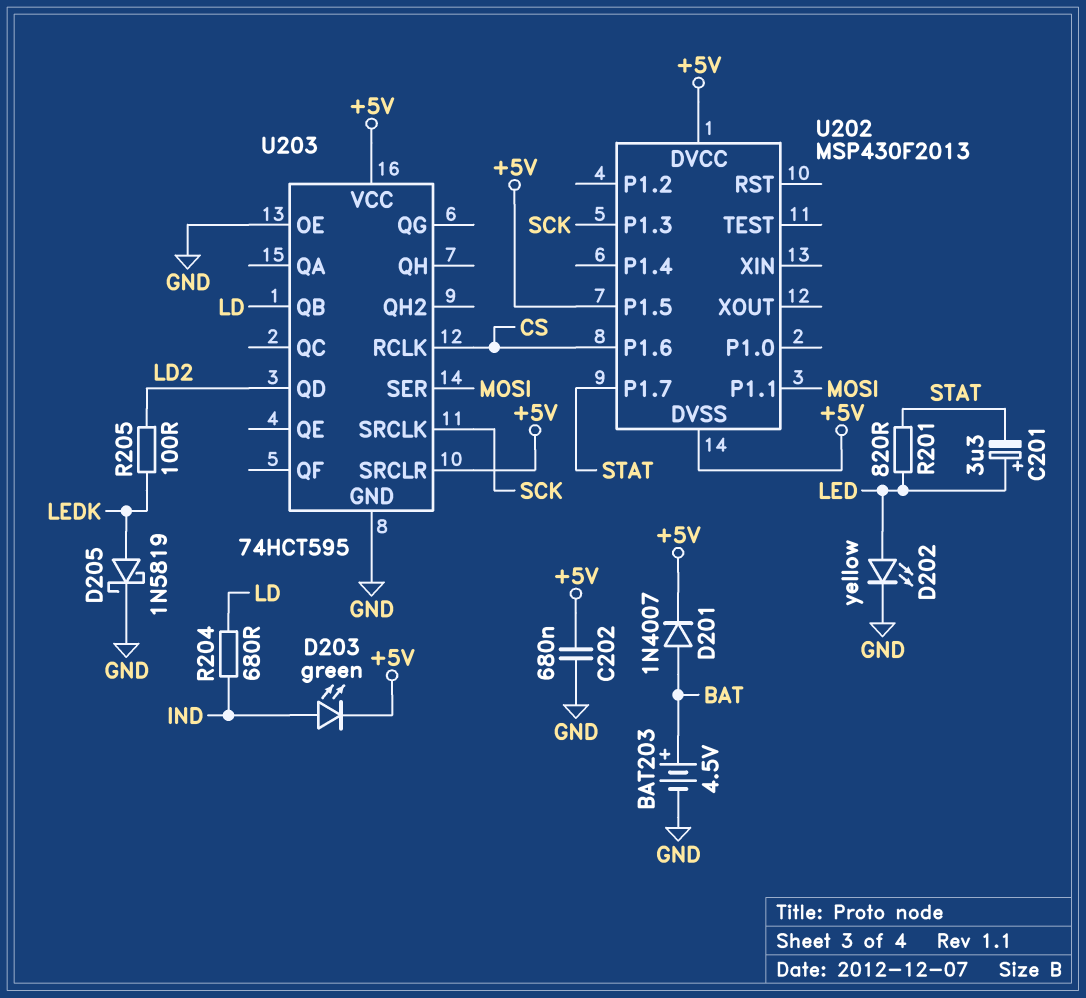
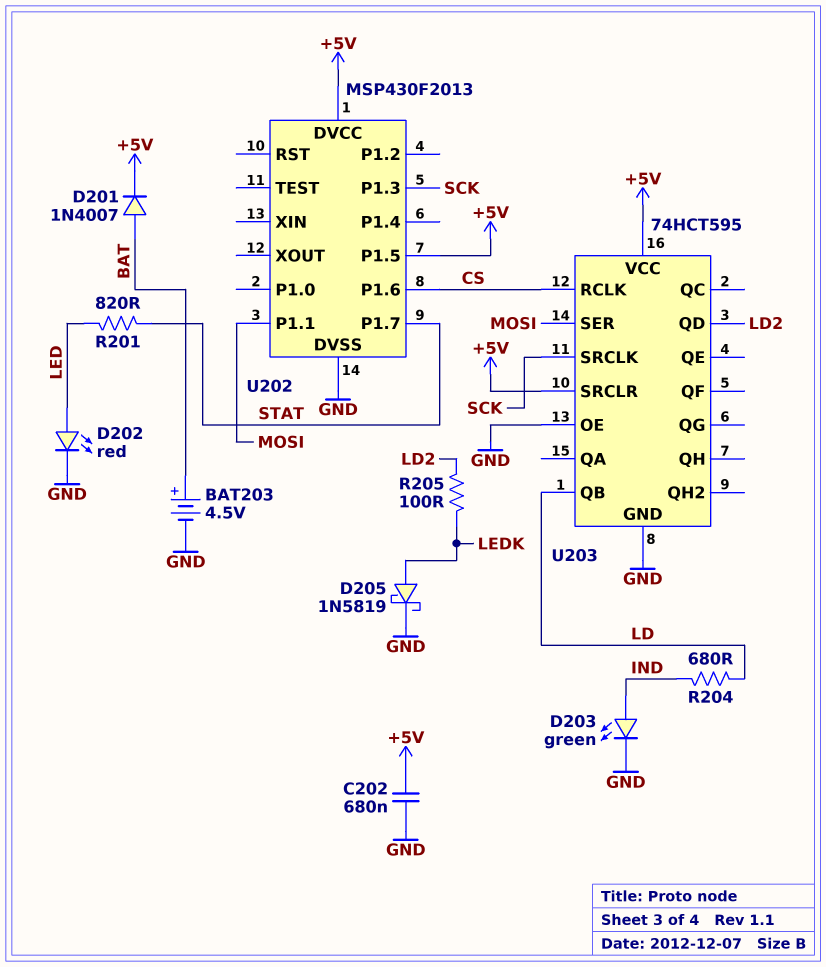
C201: 3.3uF (plus LED, minus STAT) -> none
D202: LED yellow (A LED, K GND) -> LED red (A LED, K GND)
D203: LED green (A IND, K +5V) -> LED green (A IND, K GND)
U202 pin DVSS: +5V -> GND

